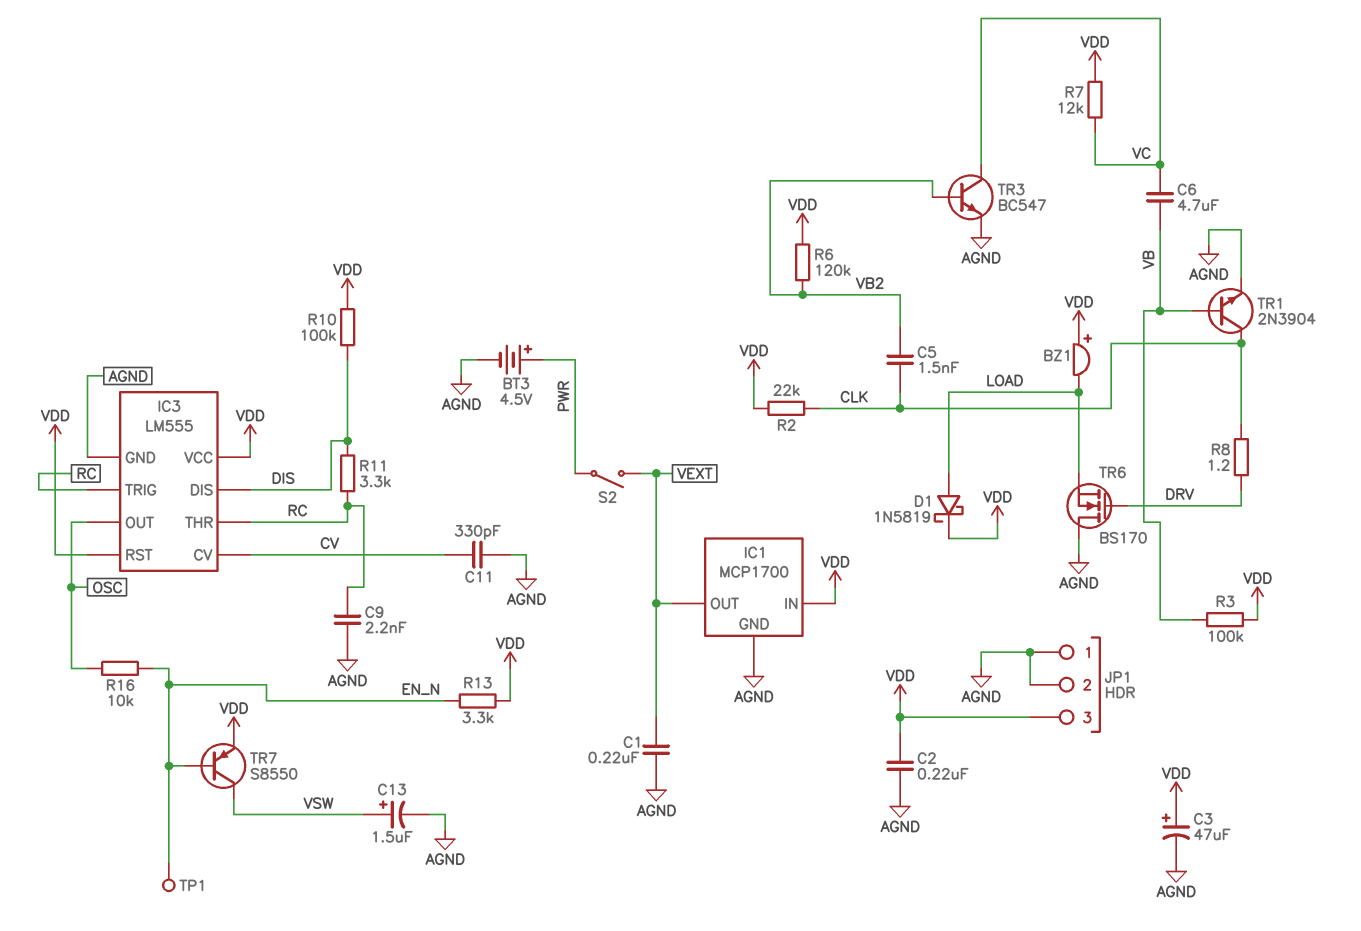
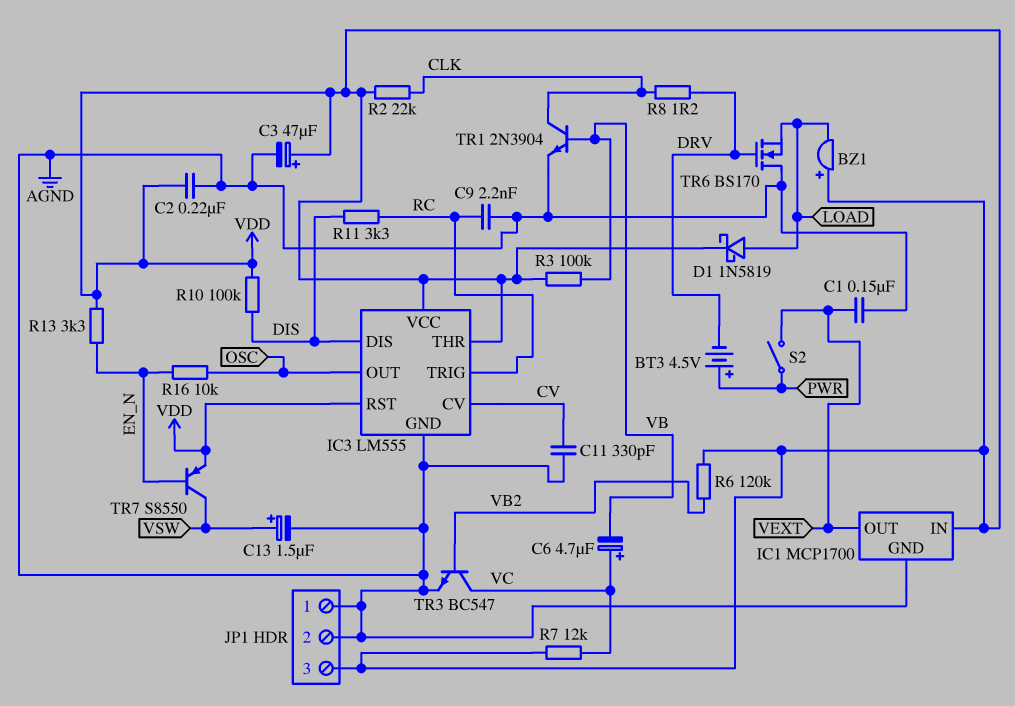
BT3: 4.5V (plus PWR, minus AGND) -> 4.5V (plus PWR, minus DRV)
C1: 220nF (AGND, VEXT) -> 150nF (AGND, VEXT)
C5: 1.5nF (CLK, VB2) -> none
C6: 4.7uF (VB, VC) -> 4.7uF (plus VC, minus VB)
IC3 pin THR: RC -> VDD
TP1: test point (EN_N) -> none

